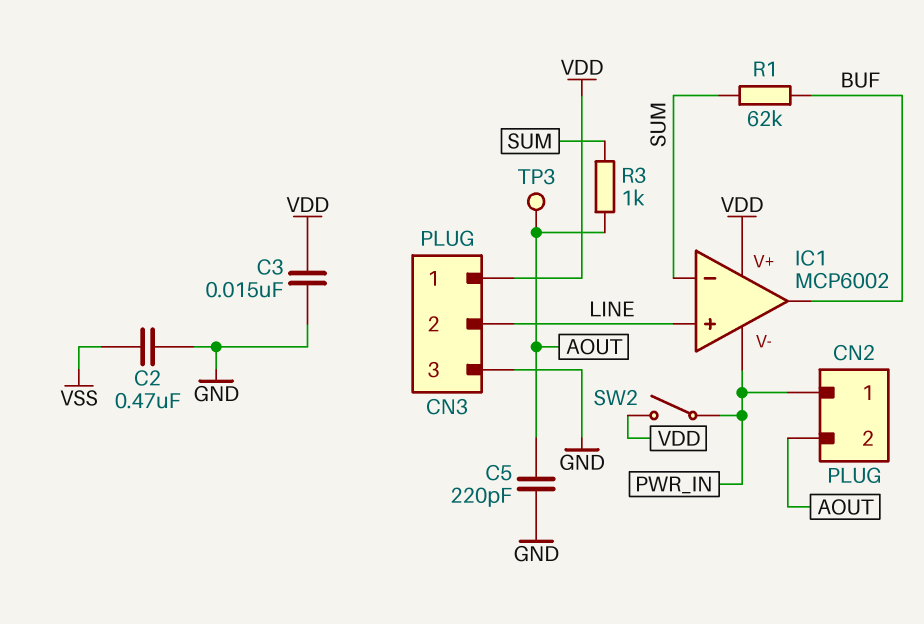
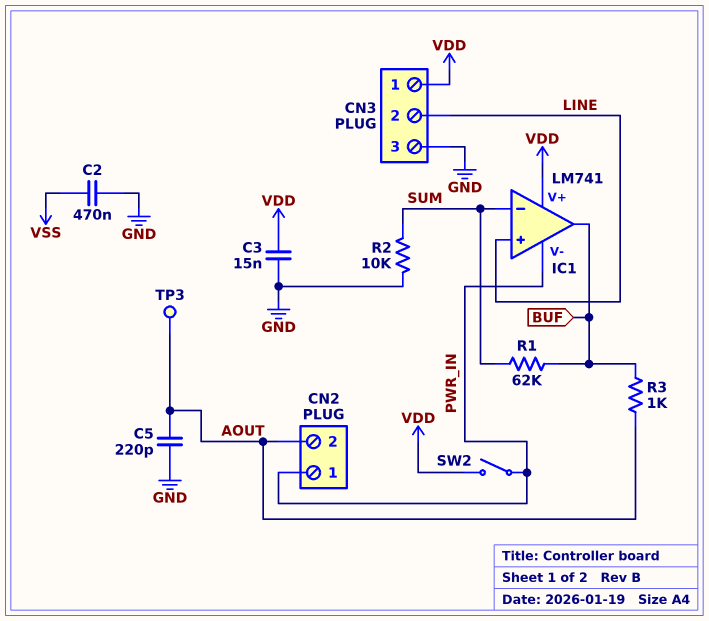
IC1: MCP6002 -> LM741
R2: none -> 10k (GND, SUM)
R3: 1k (AOUT, SUM) -> 1k (AOUT, BUF)

